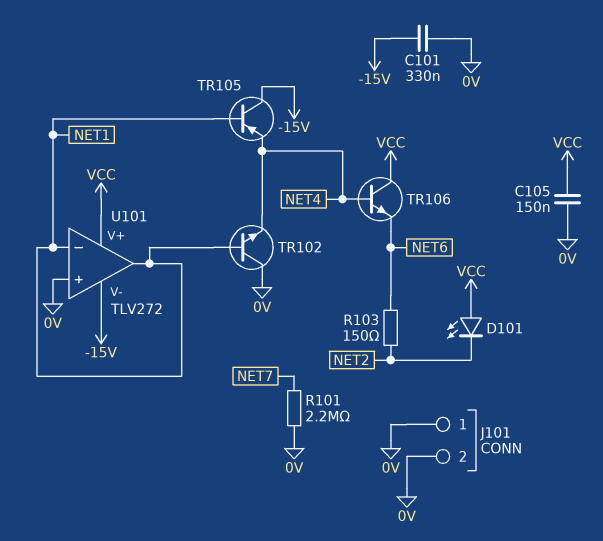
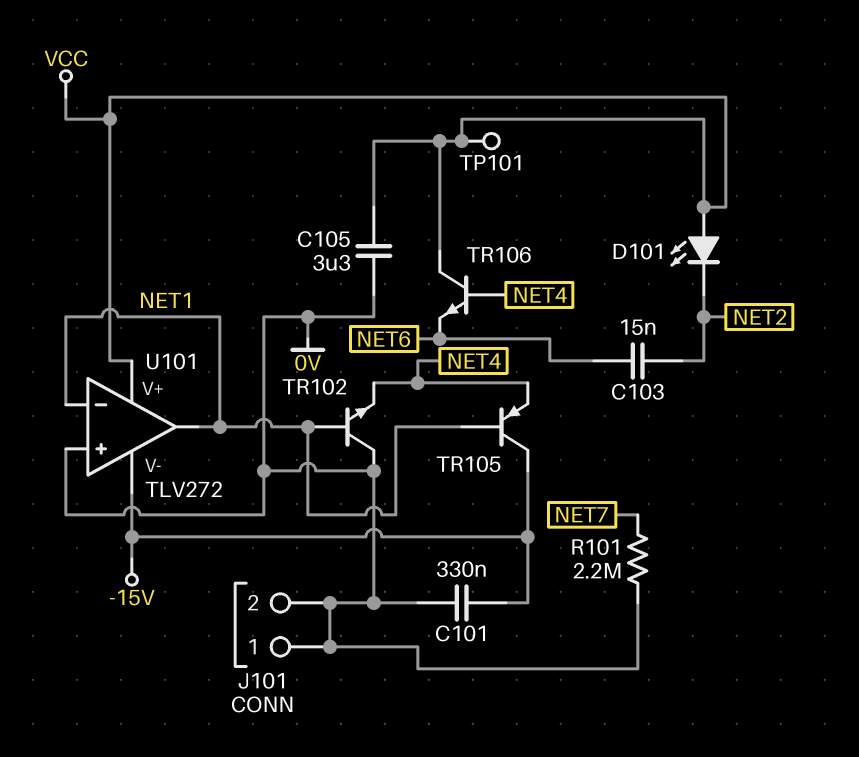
C103: none -> 15nF (NET2, NET6)
C105: 150nF (0V, VCC) -> 3.3uF (0V, VCC)
R103: 150 (NET2, NET6) -> none
TP101: none -> test point (VCC)

